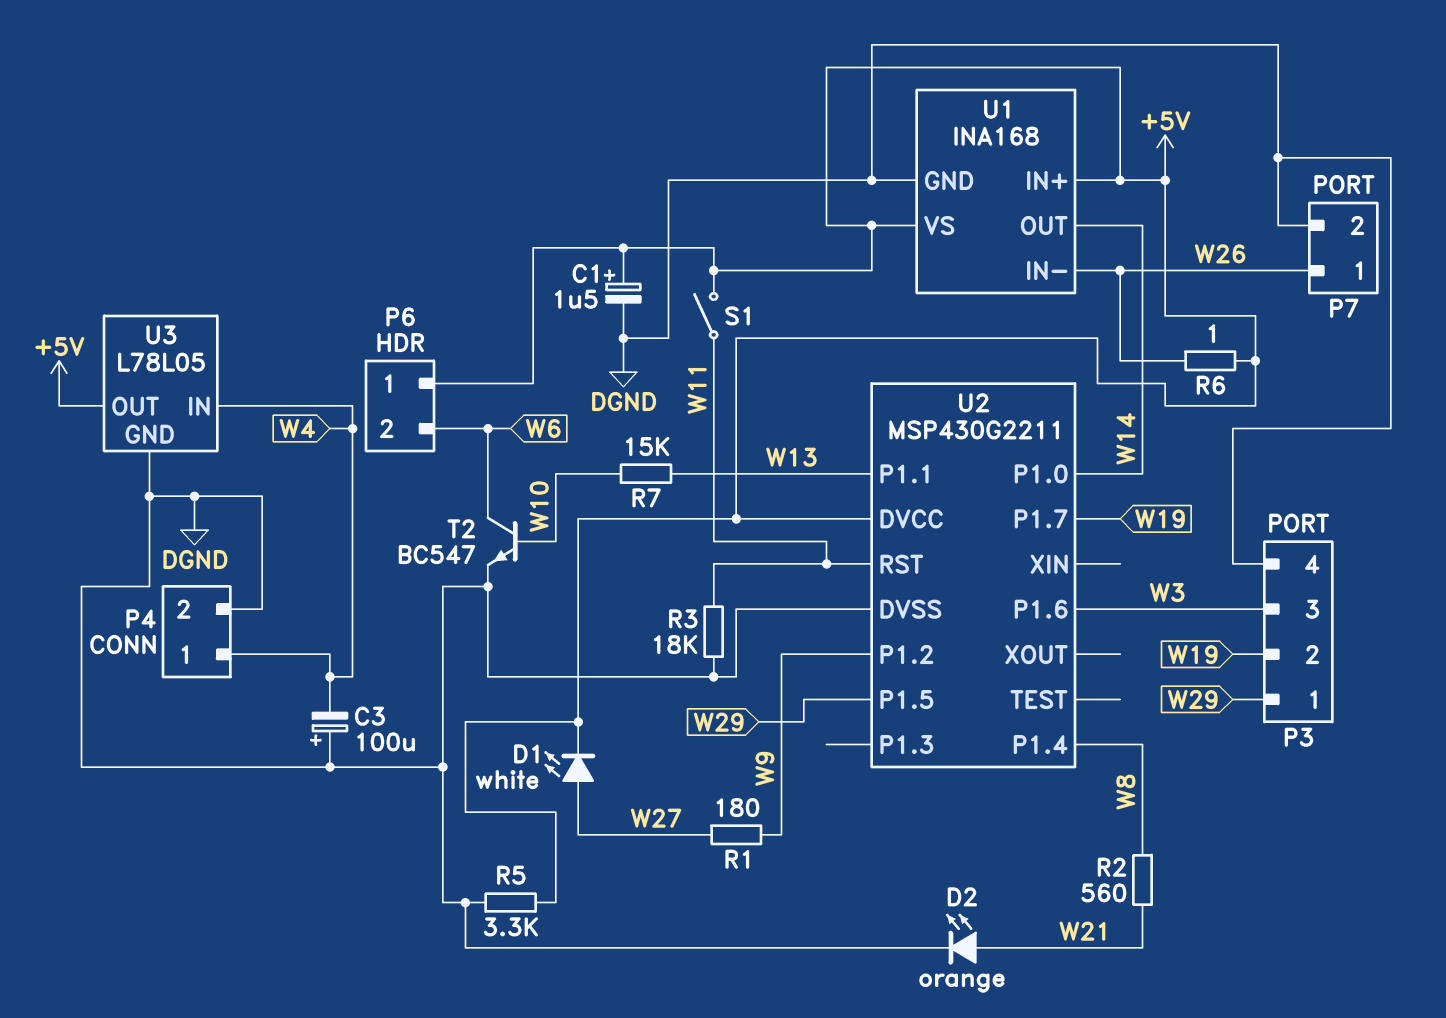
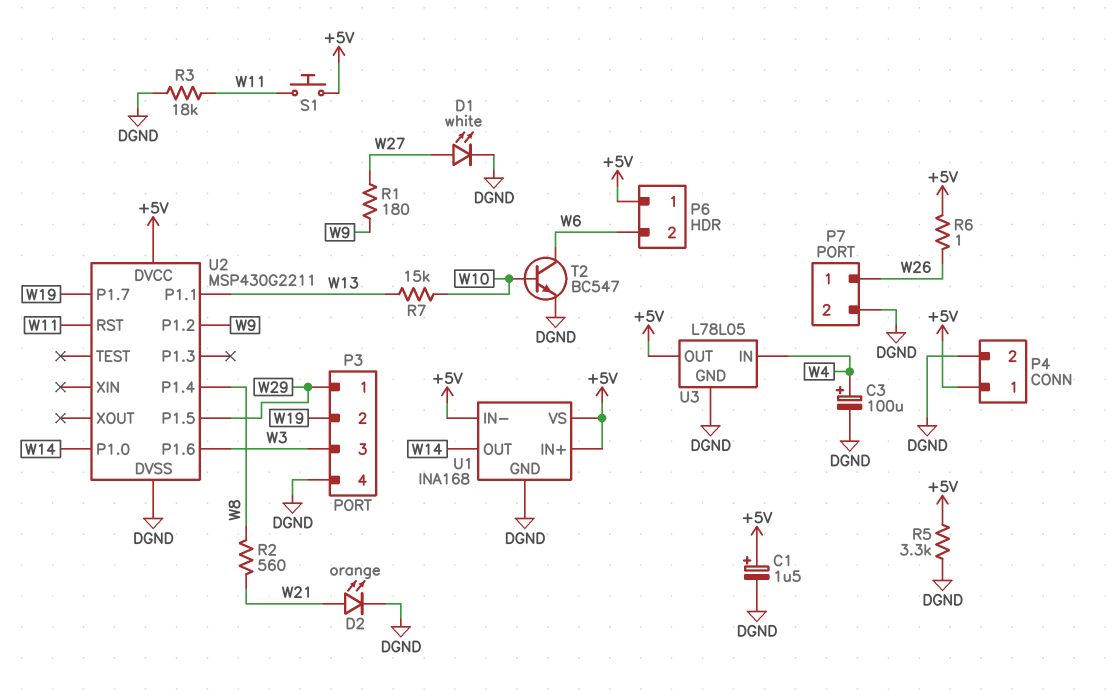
C3: 100uF (plus DGND, minus W4) -> 100uF (plus W4, minus DGND)
D1: LED white (A W27, K +5V) -> LED white (A W27, K DGND)
P4 pin 1: W4 -> +5V
S1: switch (+5V, W11) -> button (+5V, W11)
U1 pin IN-: W26 -> +5V

